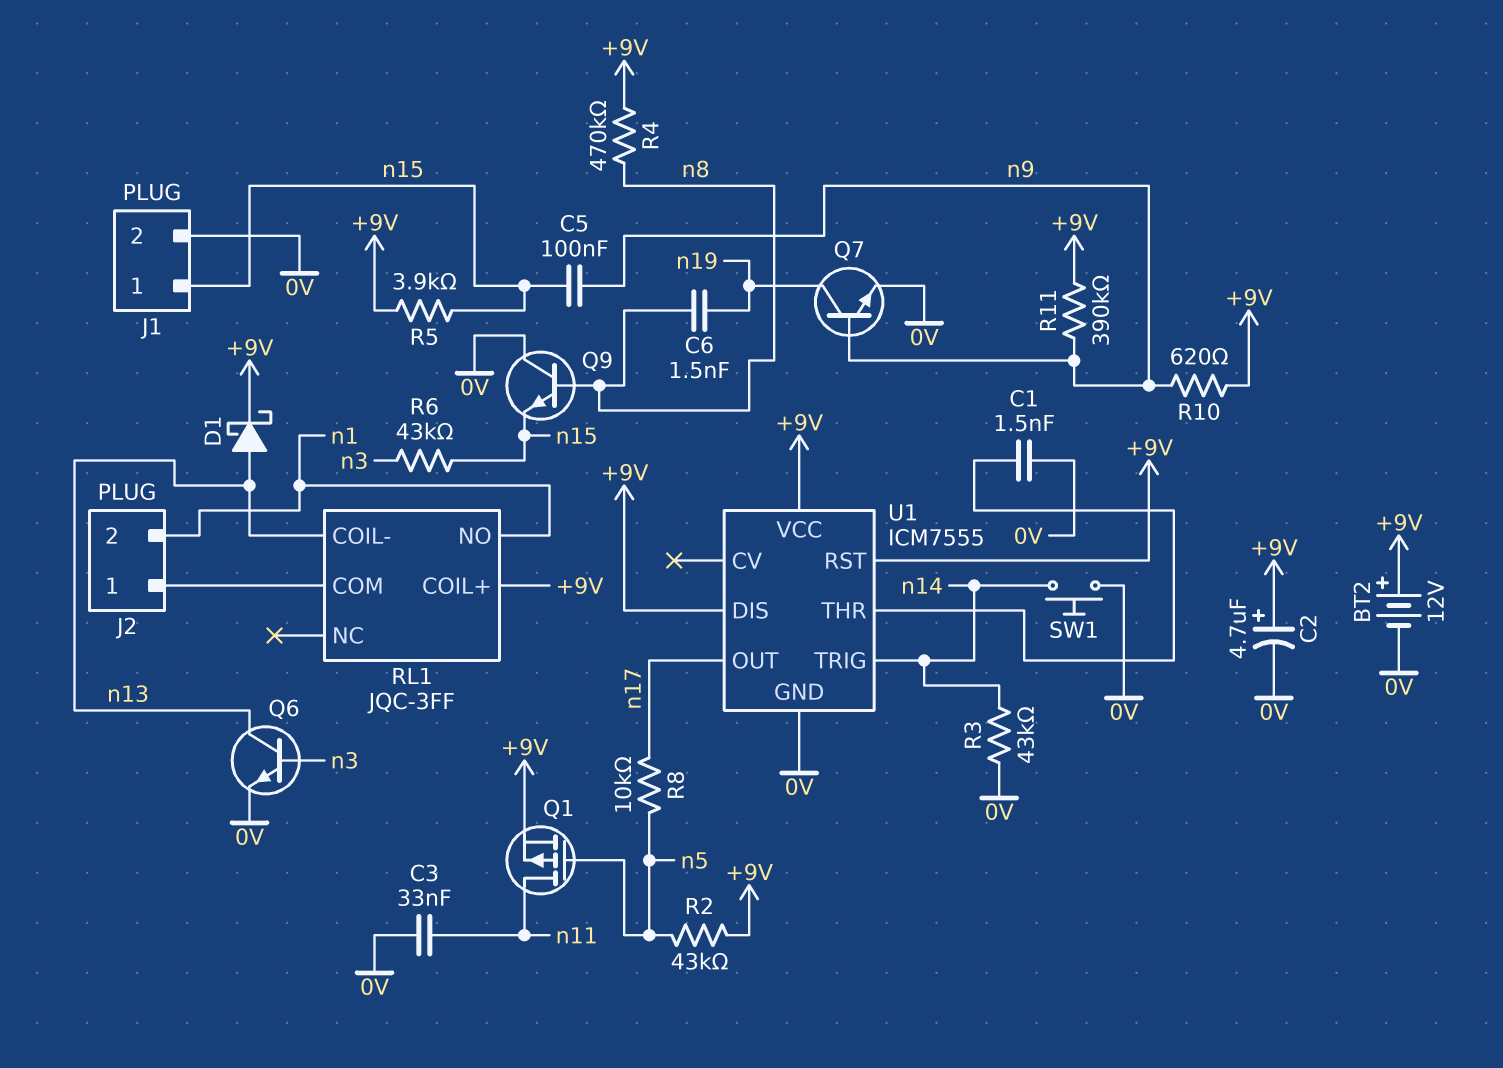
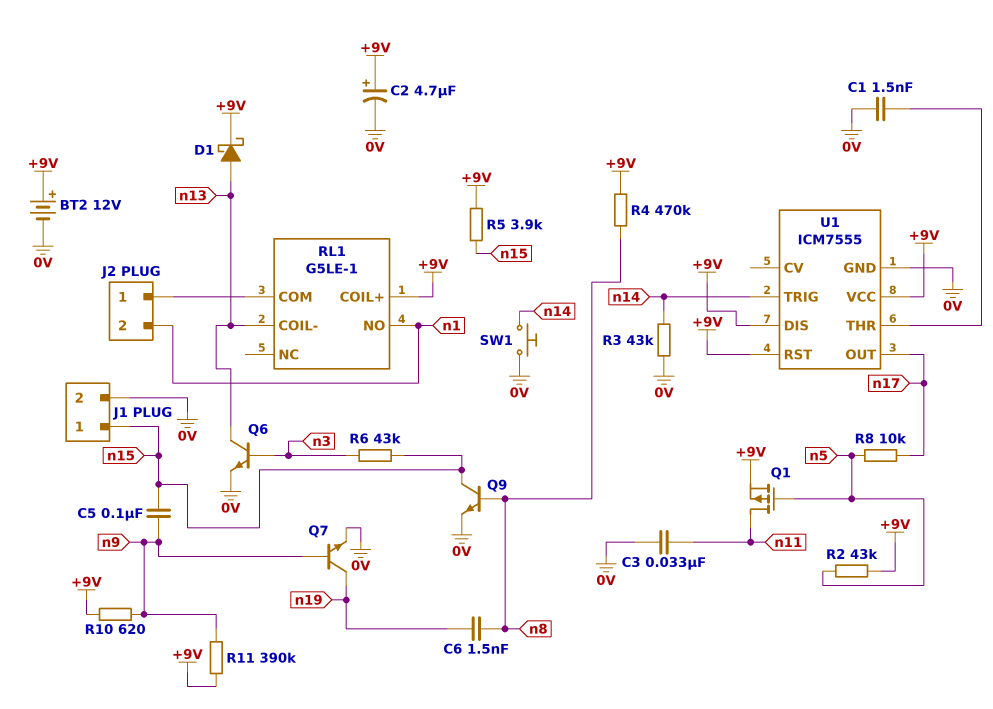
Q9: NPN (B n8, C 0V, E n15) -> NPN (B n8, C n15, E 0V)
RL1: JQC-3FF -> G5LE-1

